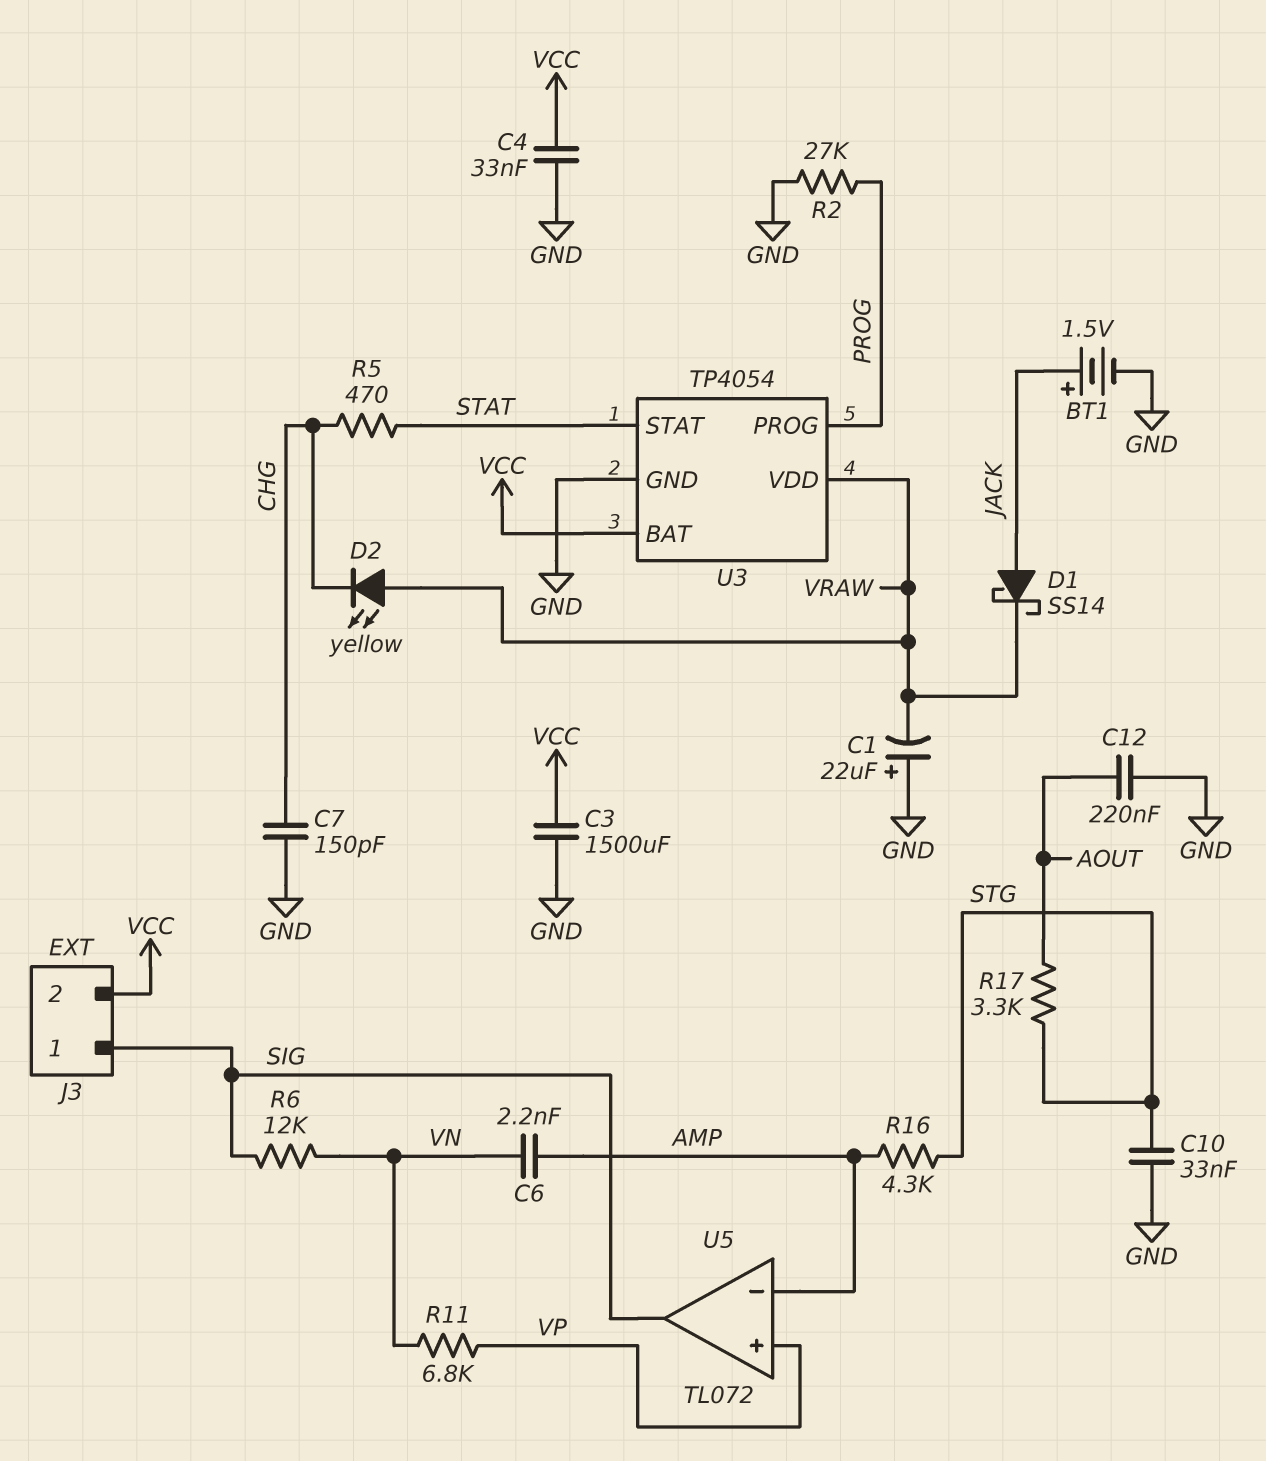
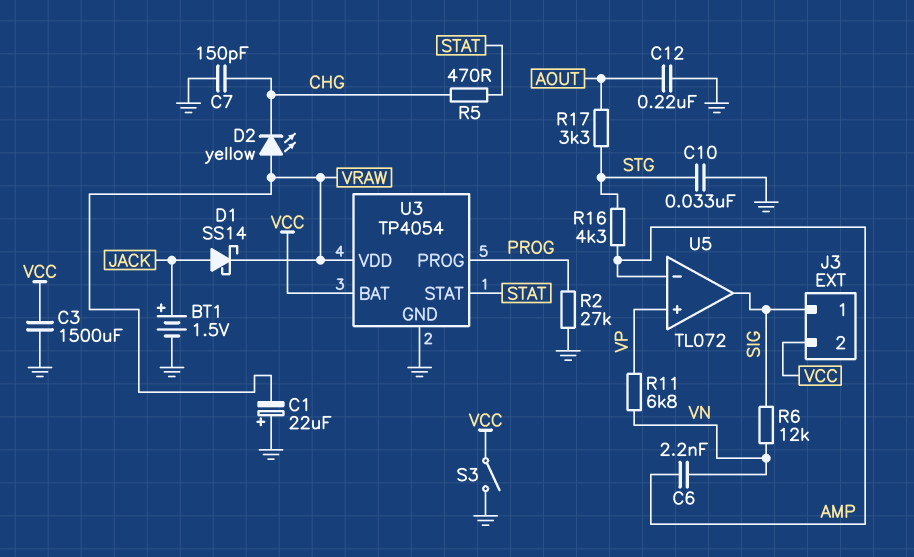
C4: 33nF (GND, VCC) -> none
S3: none -> switch (GND, VCC)

